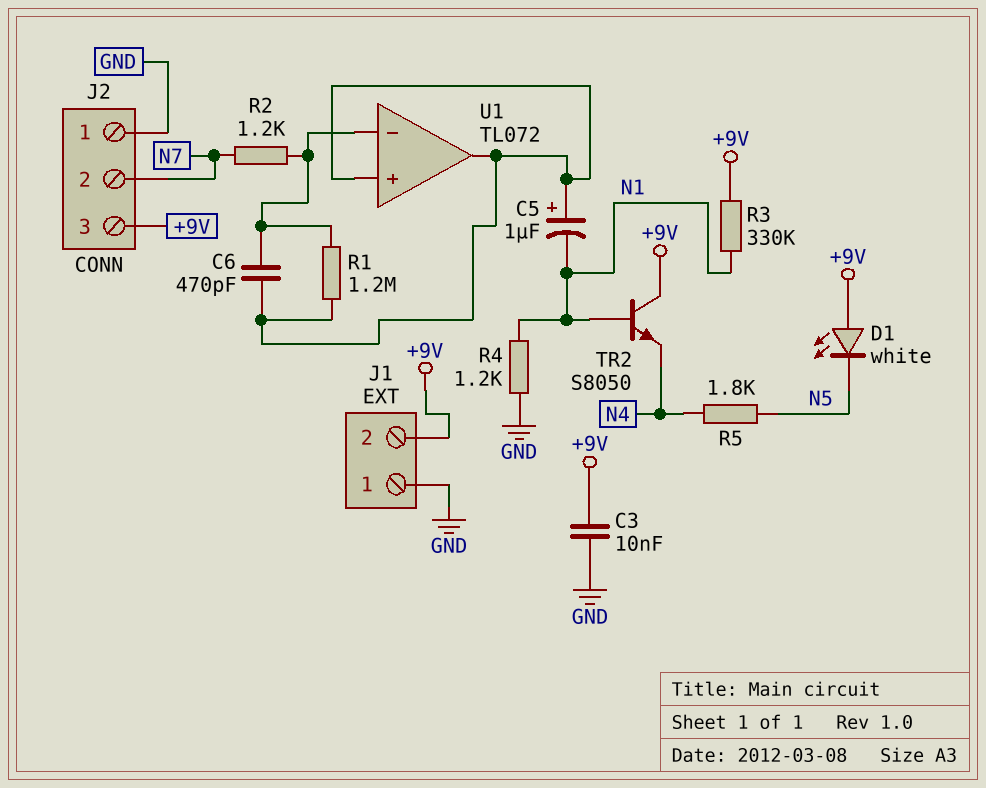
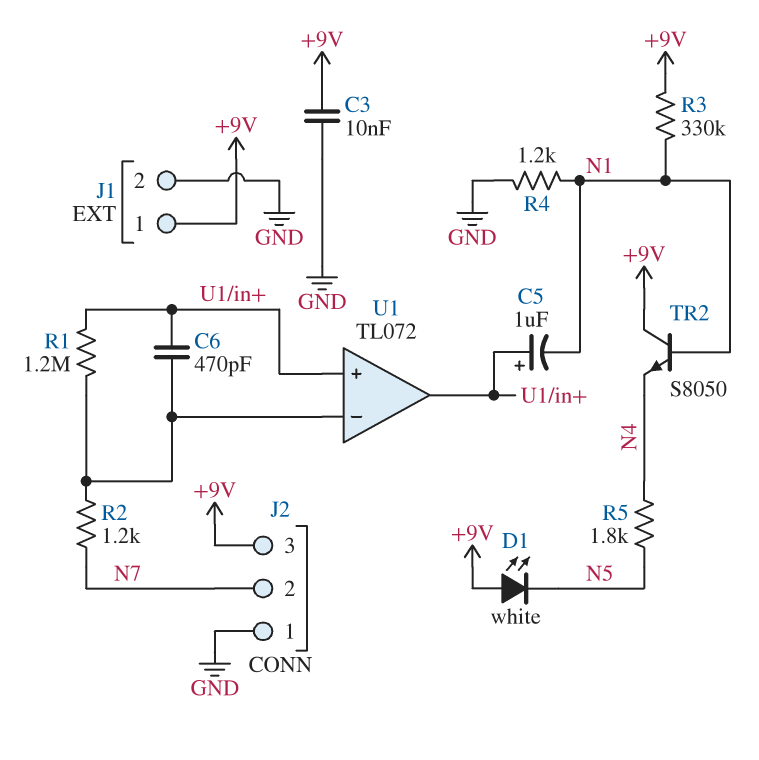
J1 pin 1: GND -> +9V
J1 pin 2: +9V -> GND

